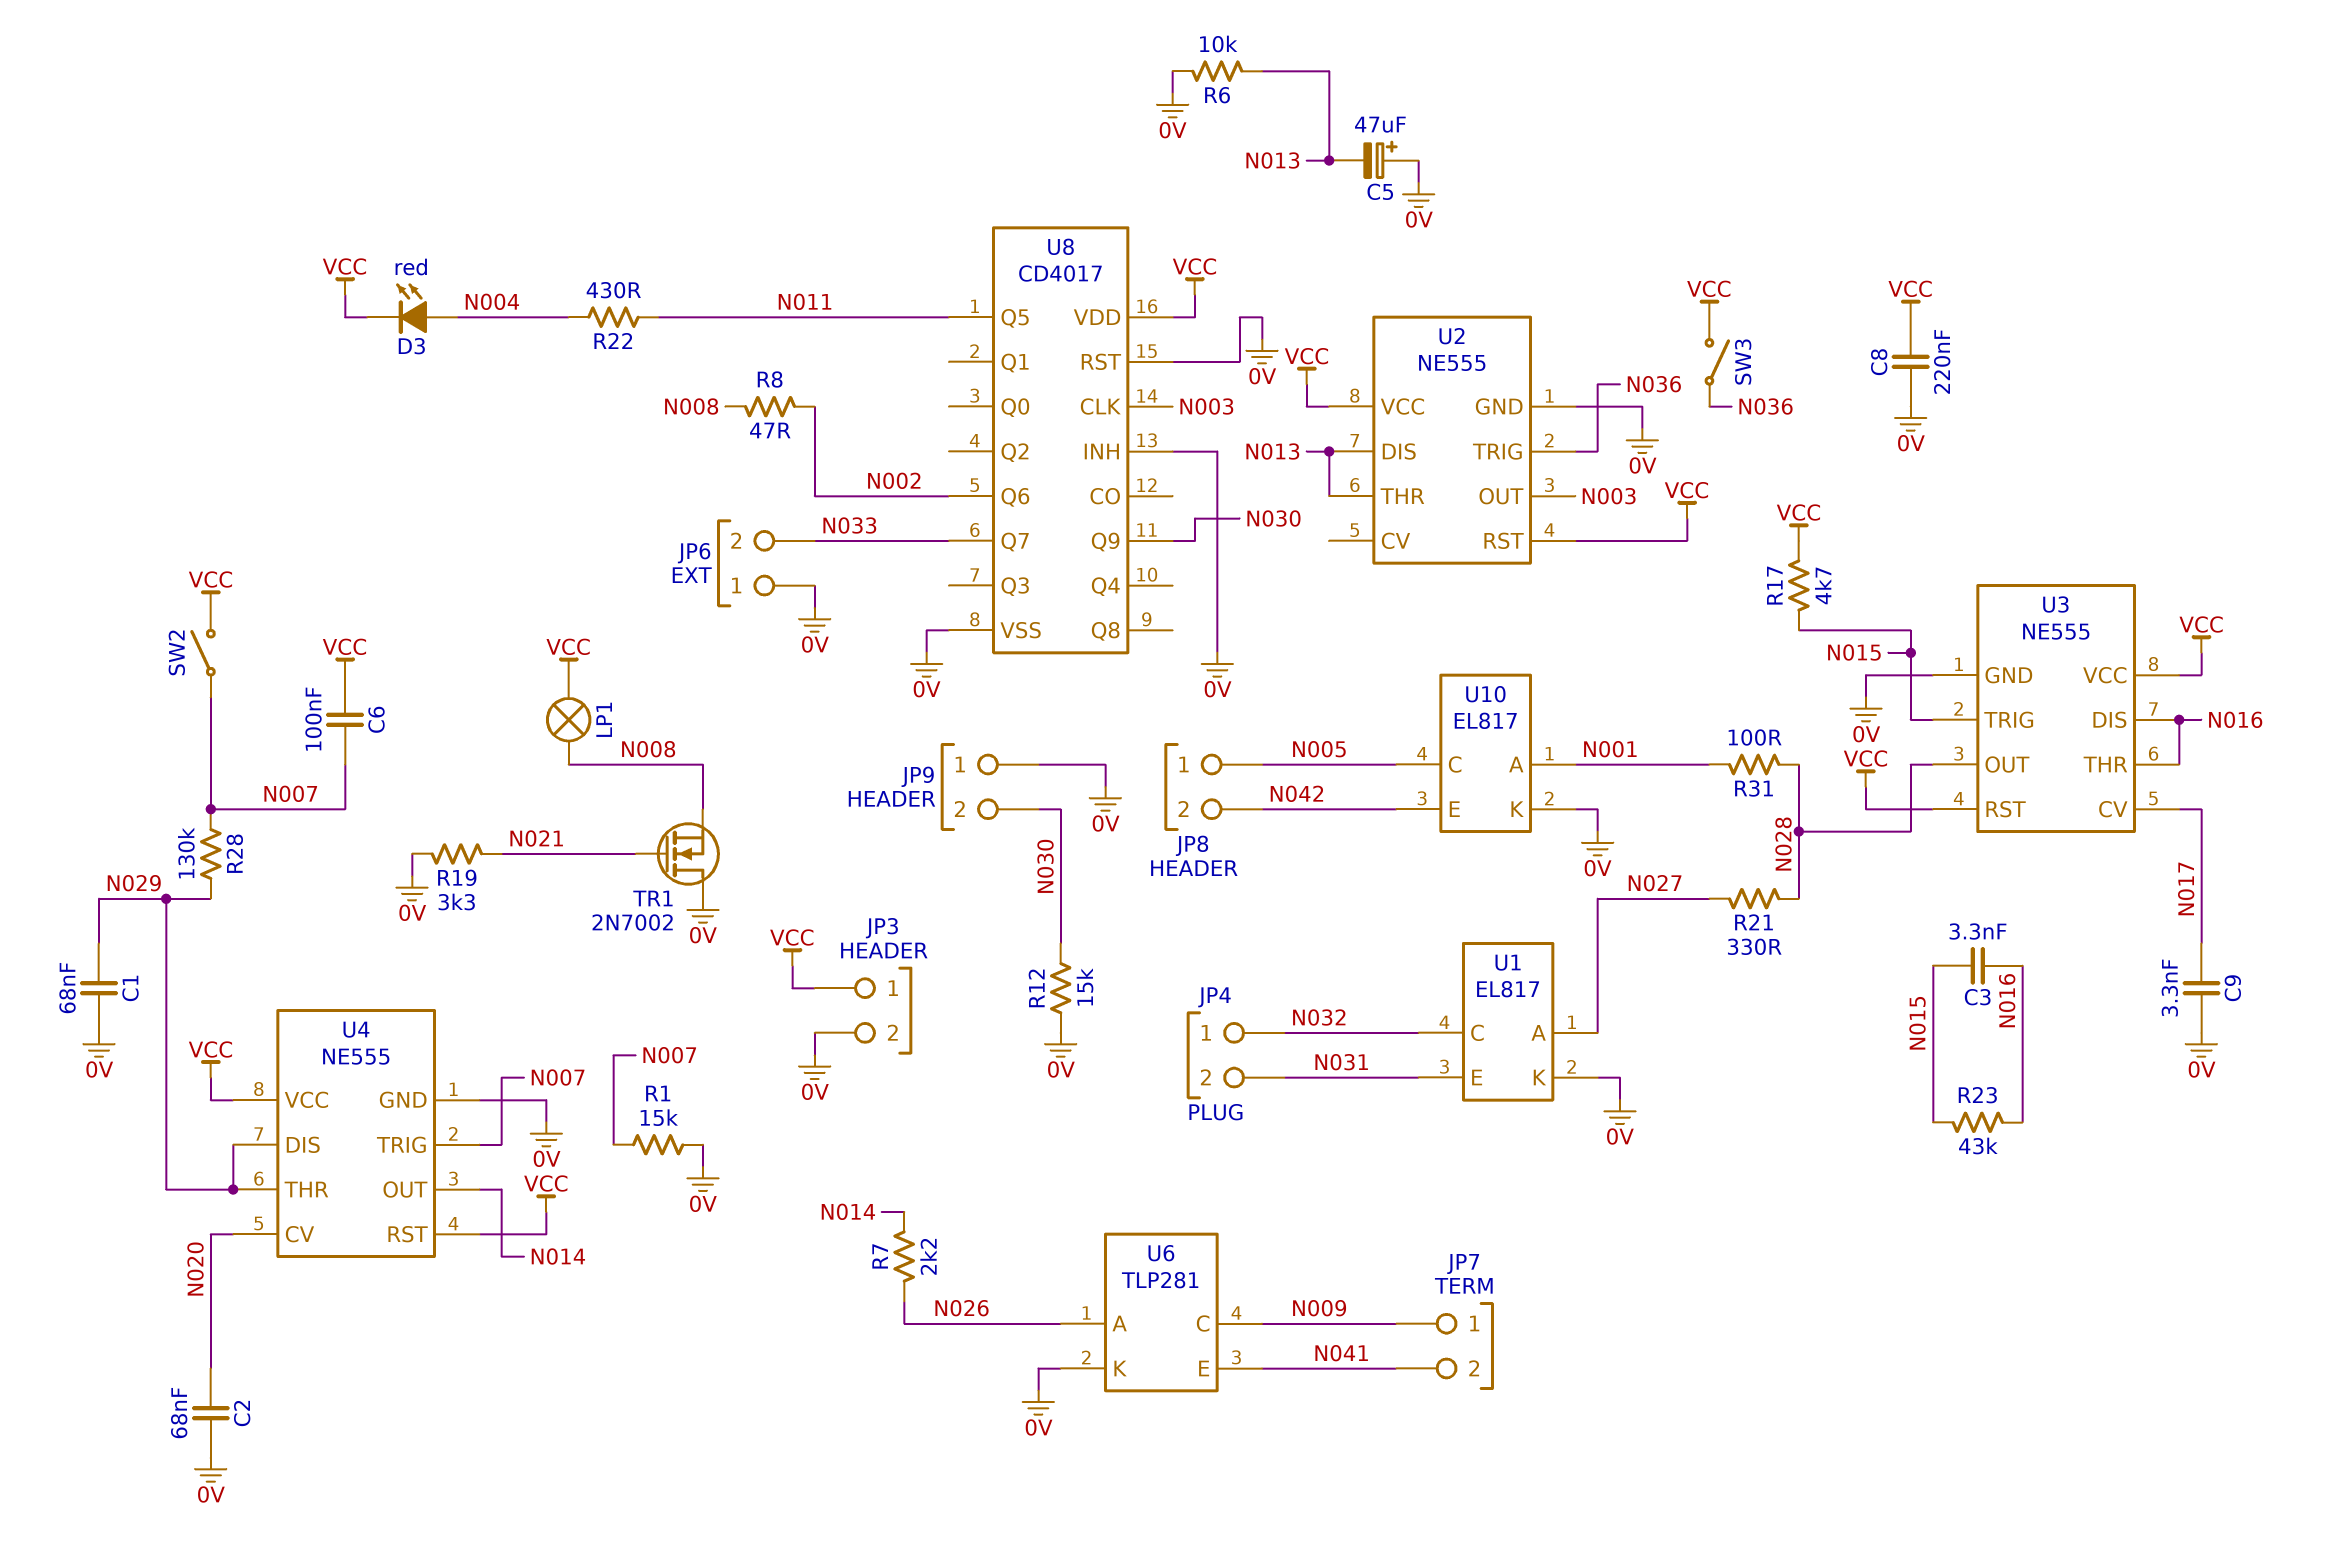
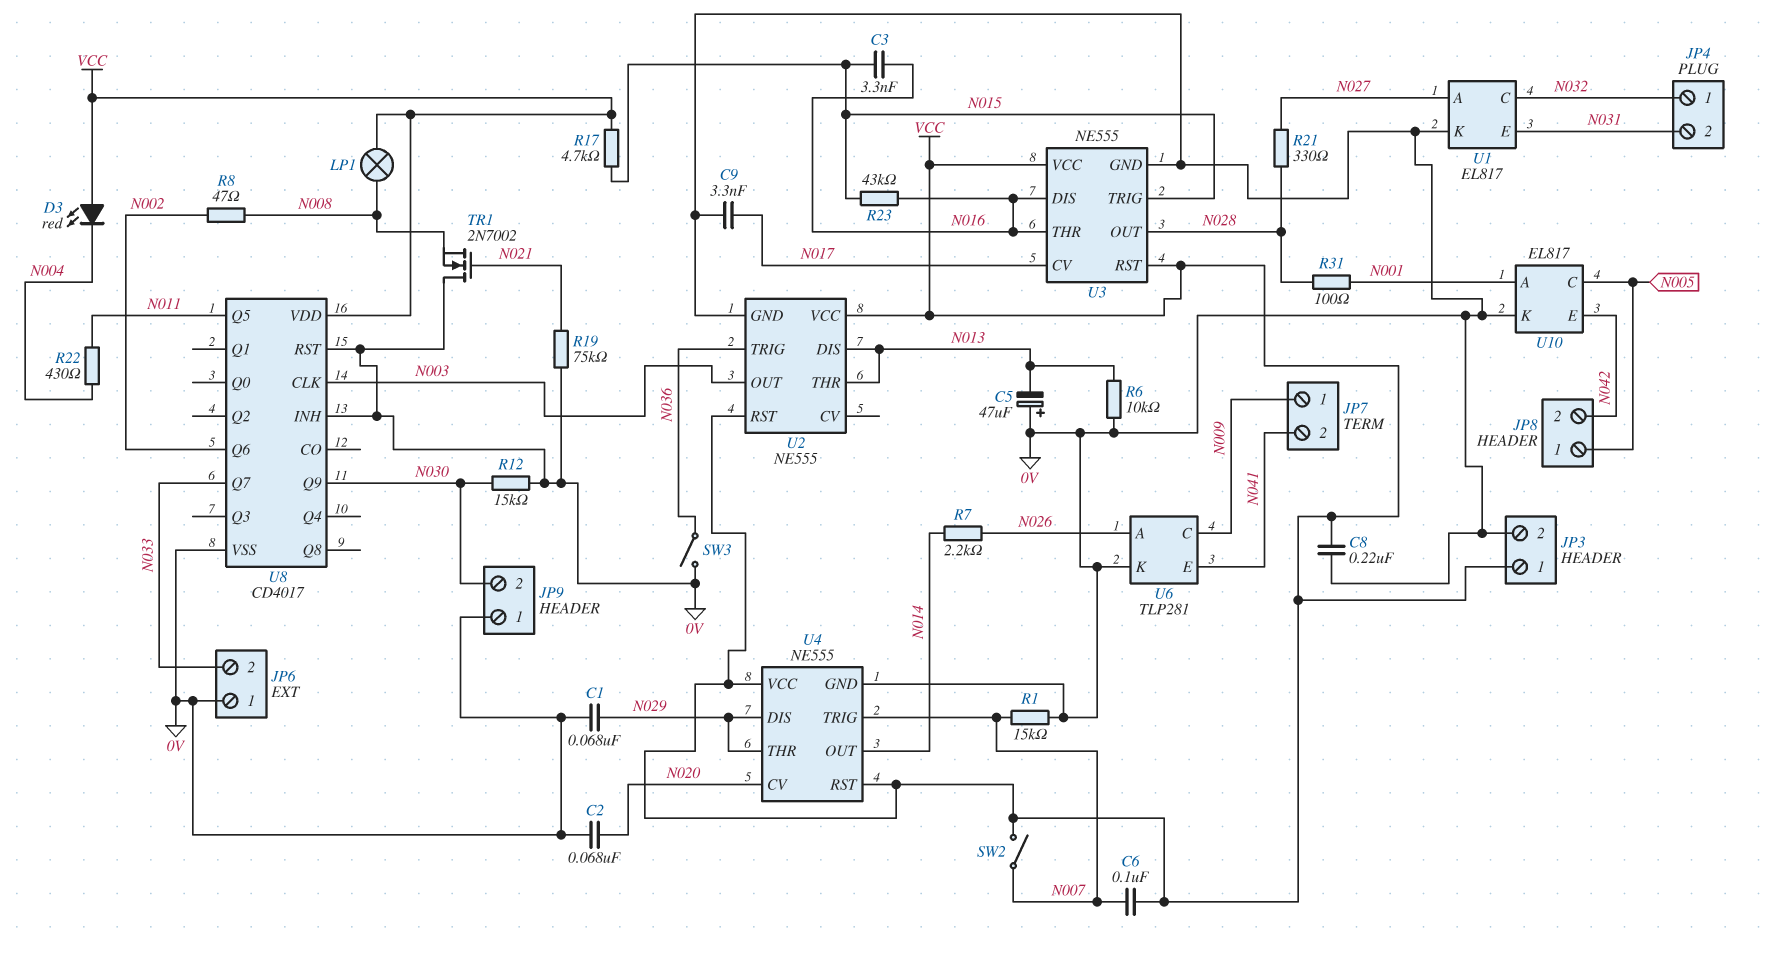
D3: LED red (A N004, K VCC) -> LED red (A VCC, K N004)
R19: 3.3k (0V, N021) -> 75k (0V, N021)
R28: 130k (N007, N029) -> none
SW3: switch (N036, VCC) -> switch (0V, N036)

